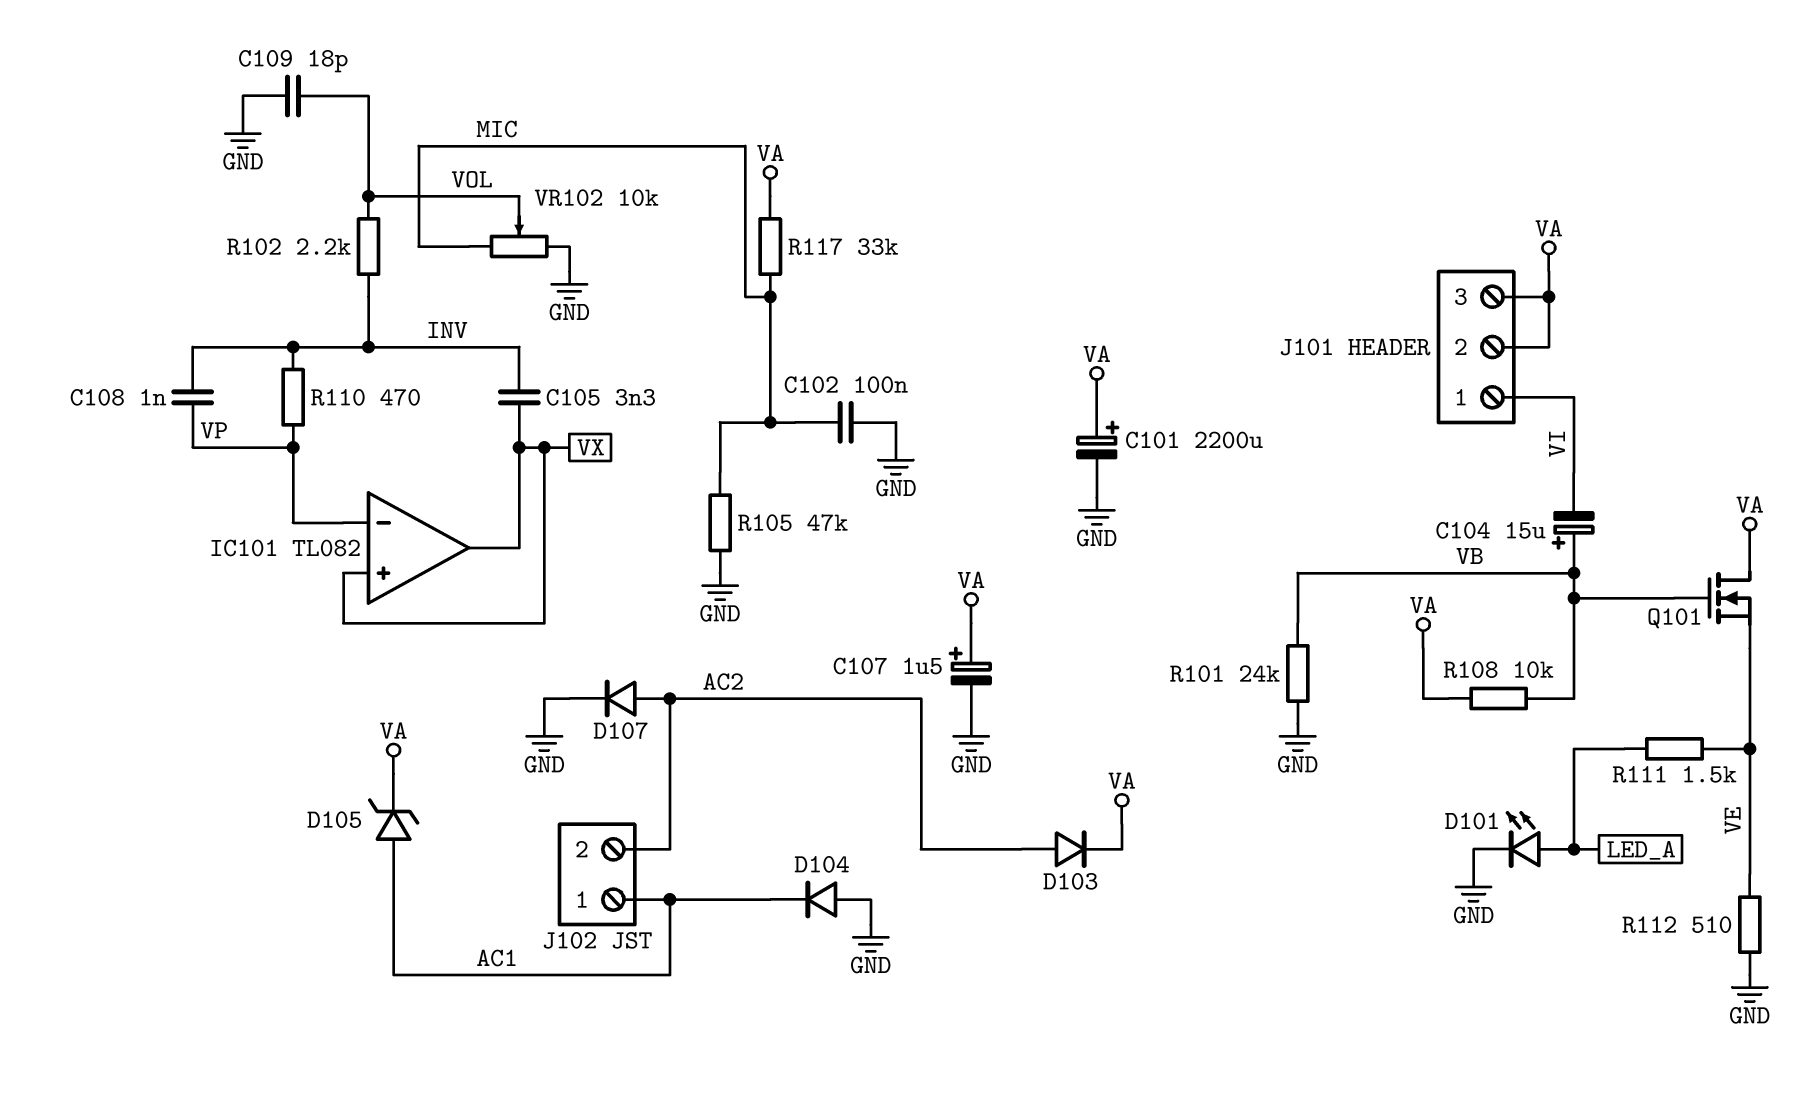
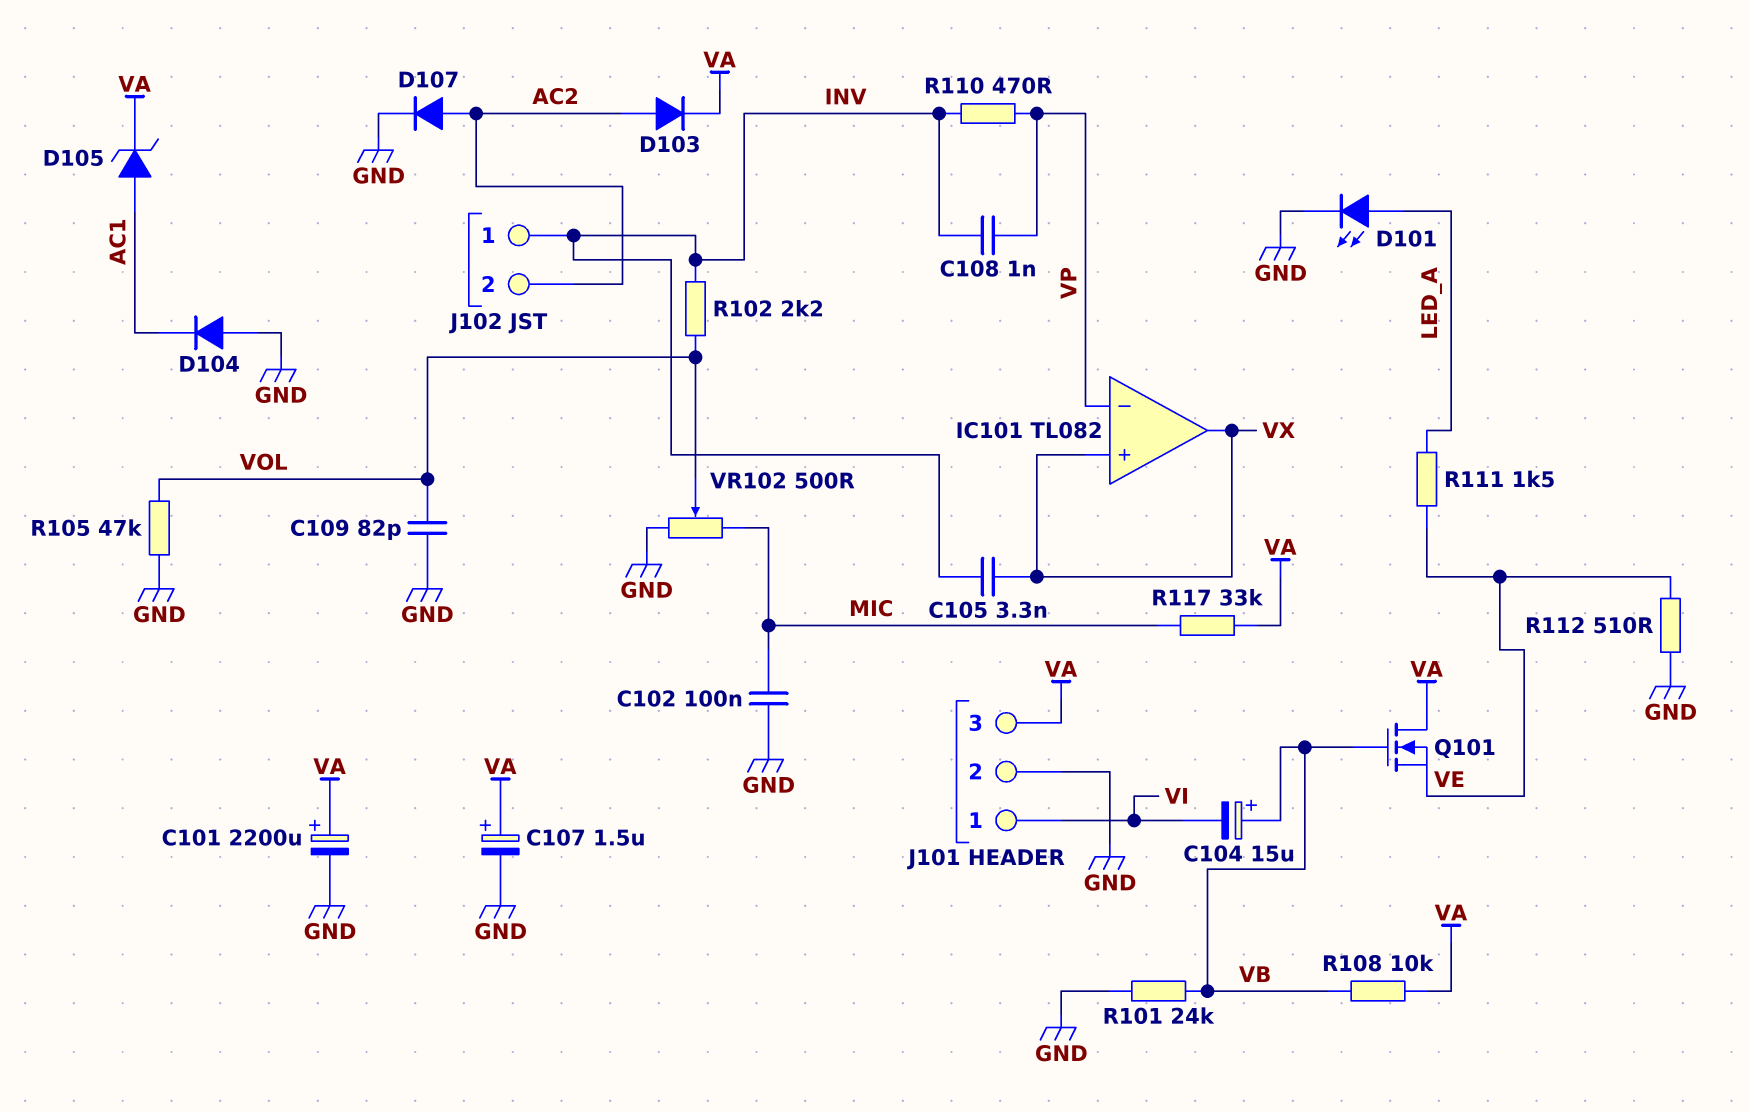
C109: 18pF (GND, VOL) -> 82pF (GND, VOL)
J101 pin 2: VA -> GND
J102 pin 1: AC1 -> INV
R105: 47k (GND, MIC) -> 47k (GND, VOL)
VR102: 10k (GND, MIC, wiper VOL) -> 500 (GND, MIC, wiper VOL)

